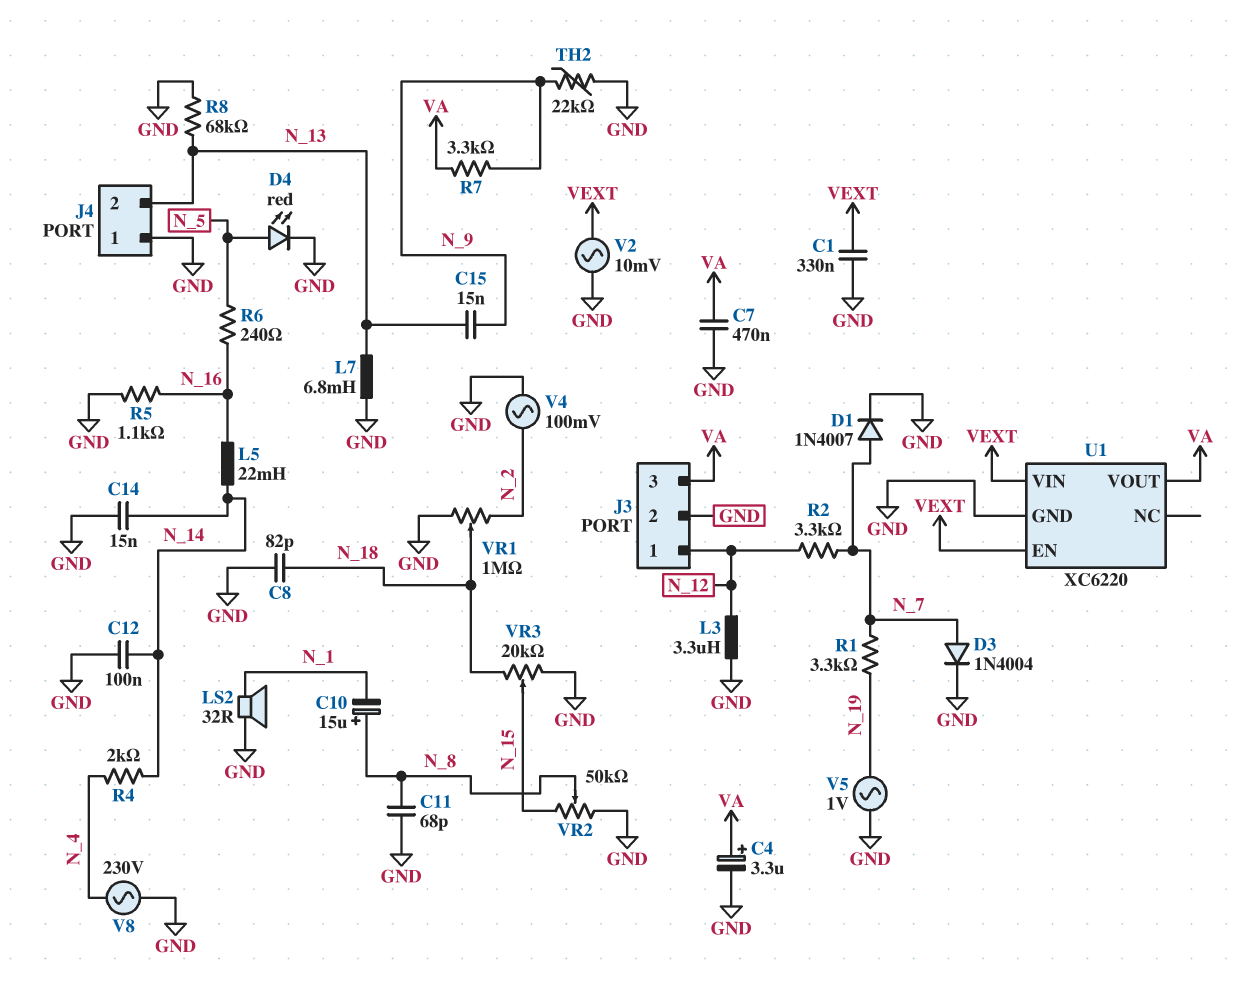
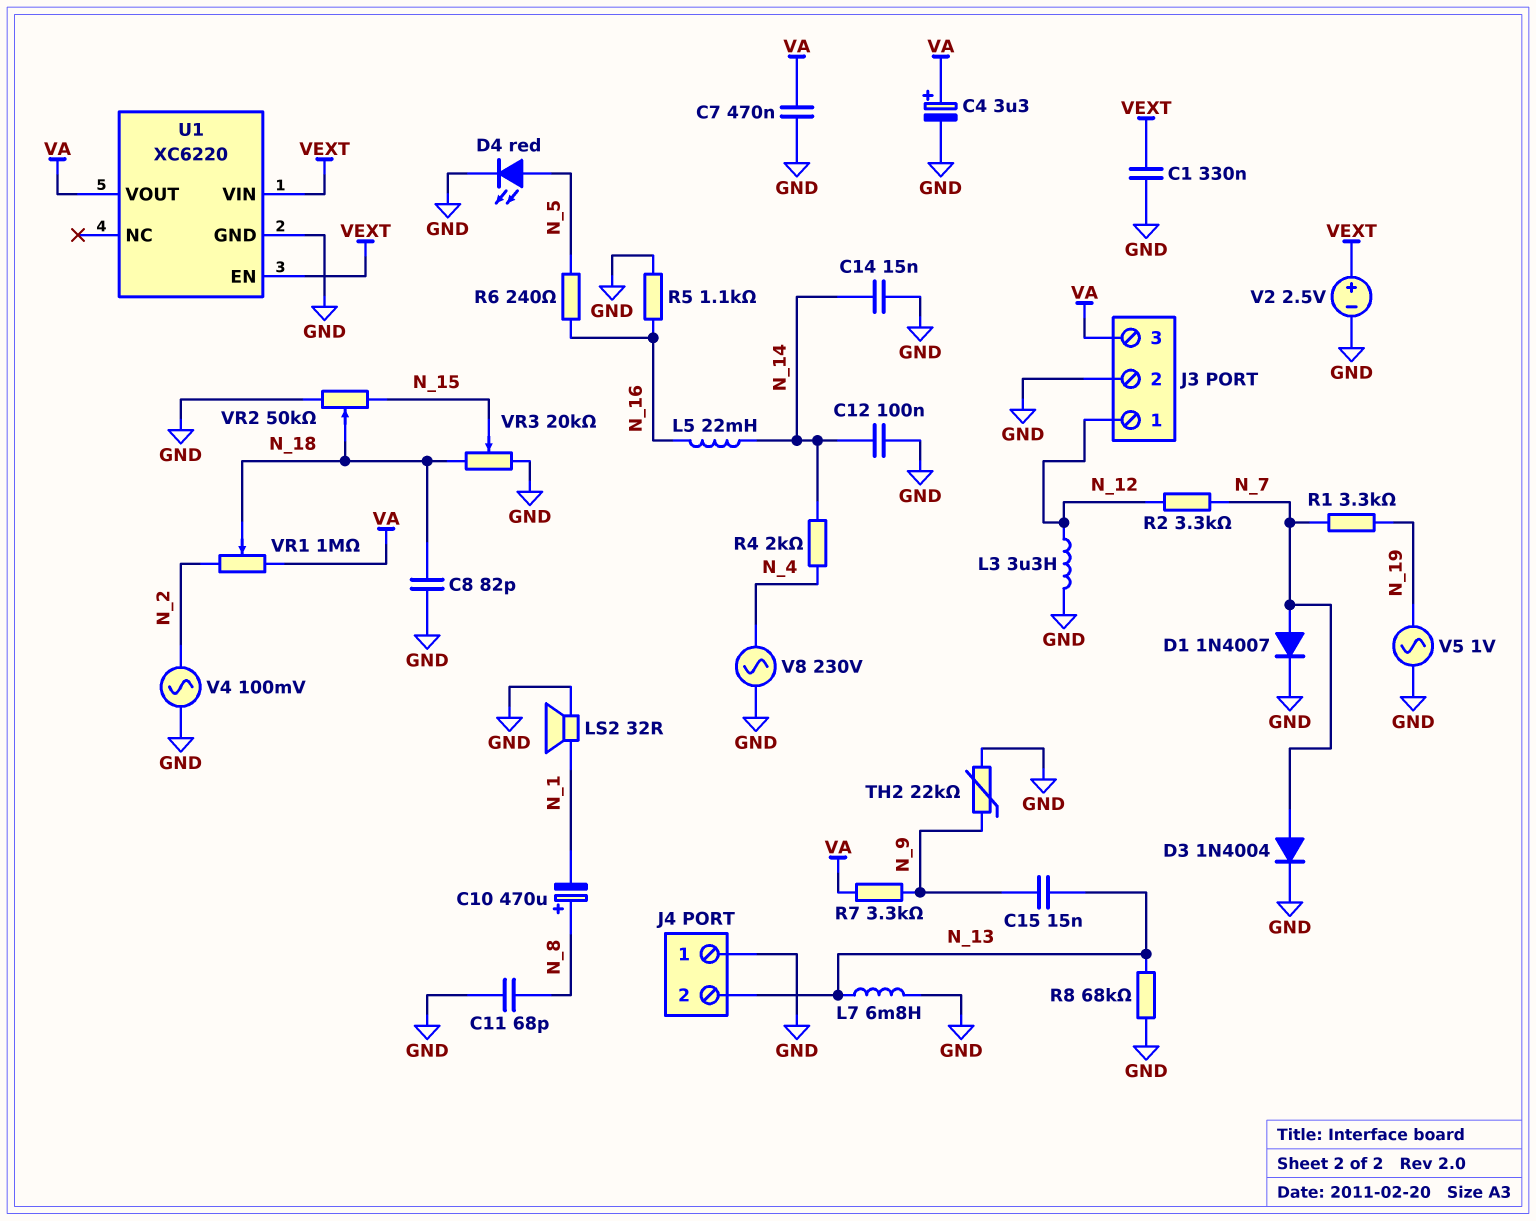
C10: 15uF (plus N_8, minus N_1) -> 470uF (plus N_8, minus N_1)
V2: AC 10mV (GND, VEXT) -> 2.5V (plus VEXT, minus GND)
VR1: 1M (GND, N_2, wiper N_18) -> 1M (N_2, VA, wiper N_18)
VR2: 50k (GND, N_15, wiper N_8) -> 50k (GND, N_15, wiper N_18)

